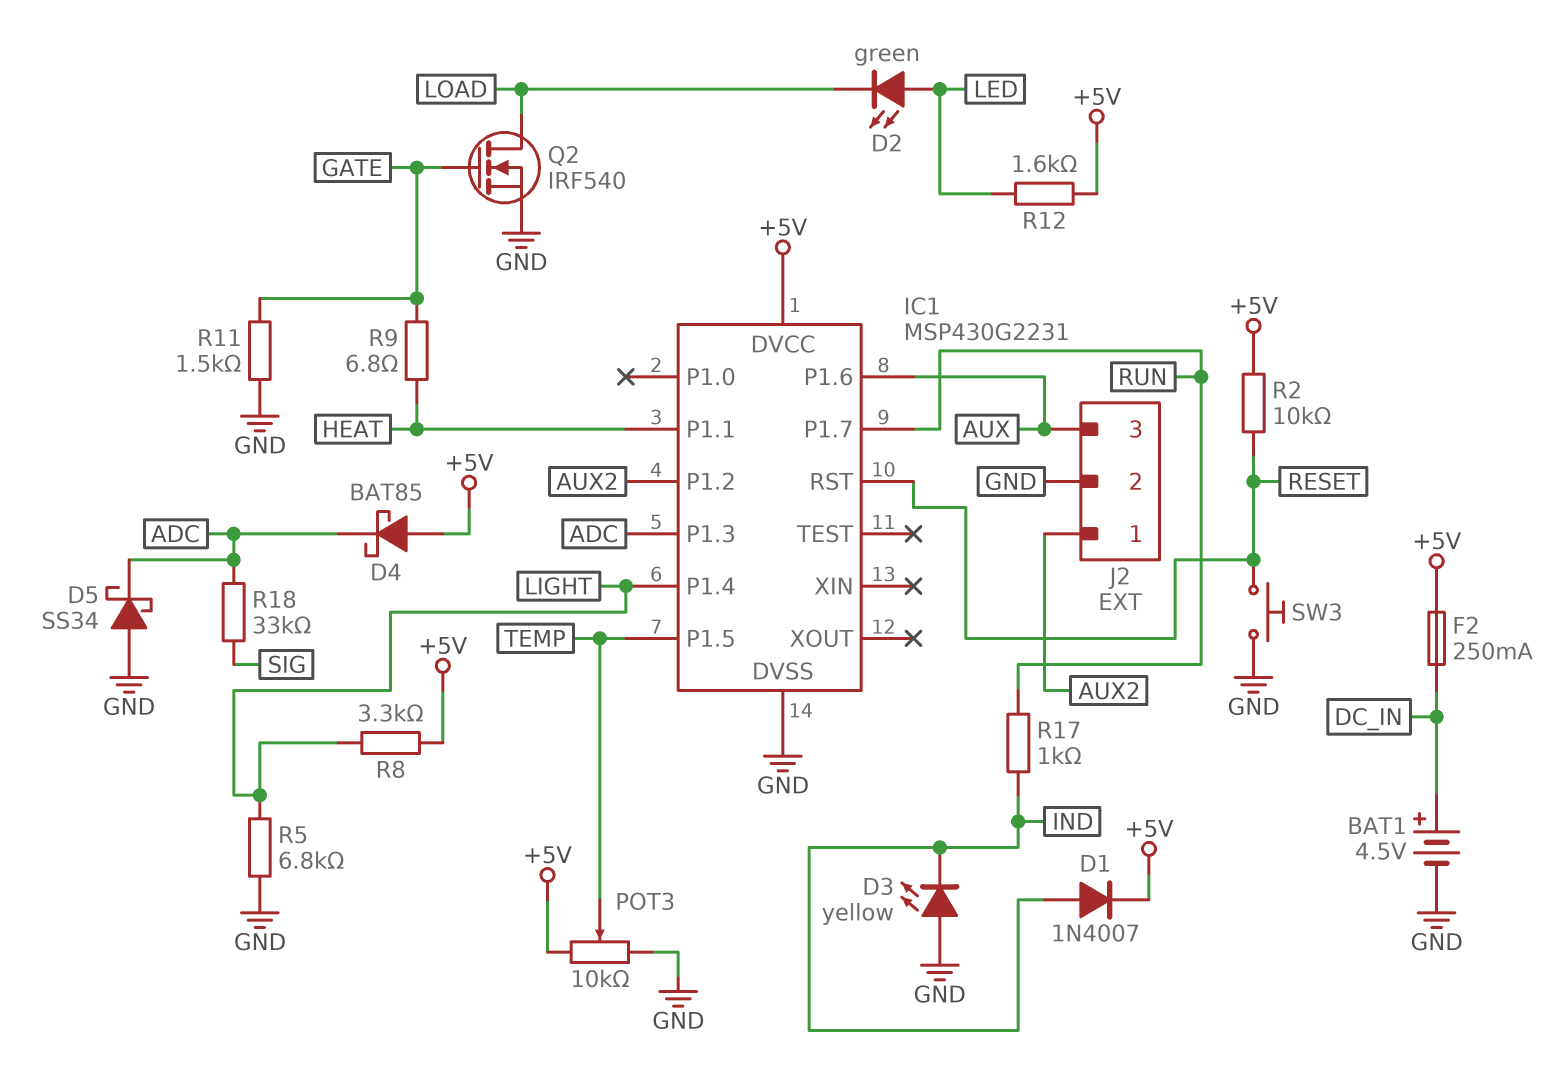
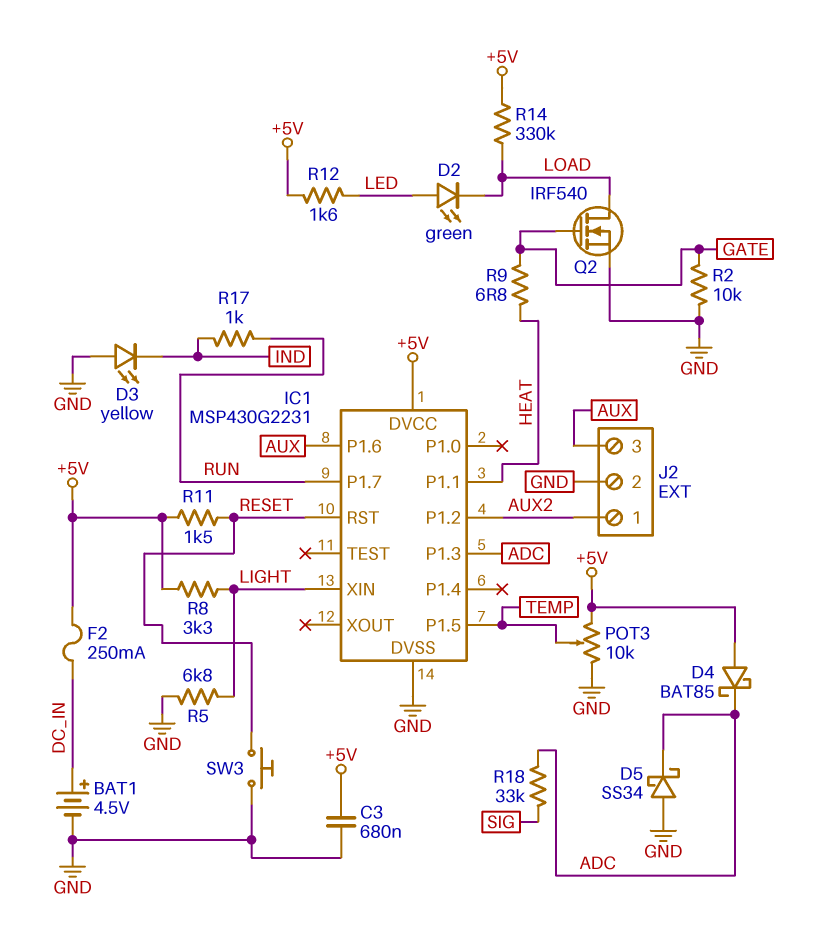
C3: none -> 680nF (+5V, GND)
D1: diode 1N4007 (A IND, K +5V) -> none
IC1 pin P1.4: LIGHT -> none
IC1 pin XIN: none -> LIGHT
R2: 10k (+5V, RESET) -> 10k (GATE, GND)
R11: 1.5k (GATE, GND) -> 1.5k (+5V, RESET)
R14: none -> 330k (+5V, LOAD)

